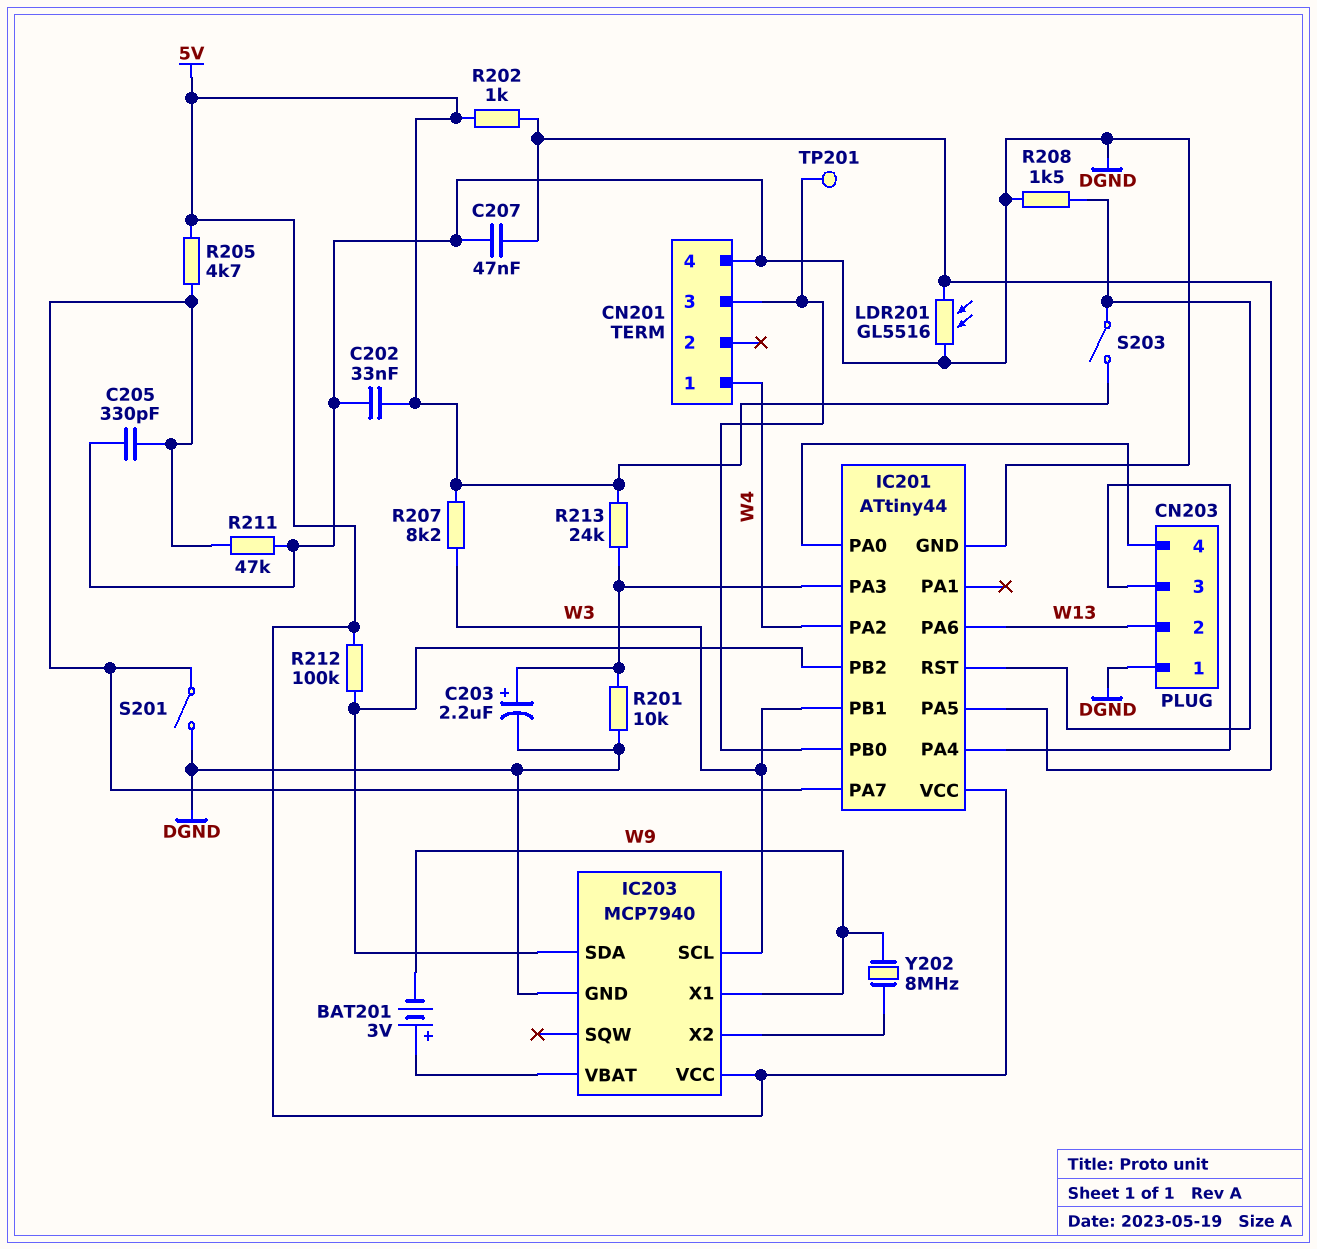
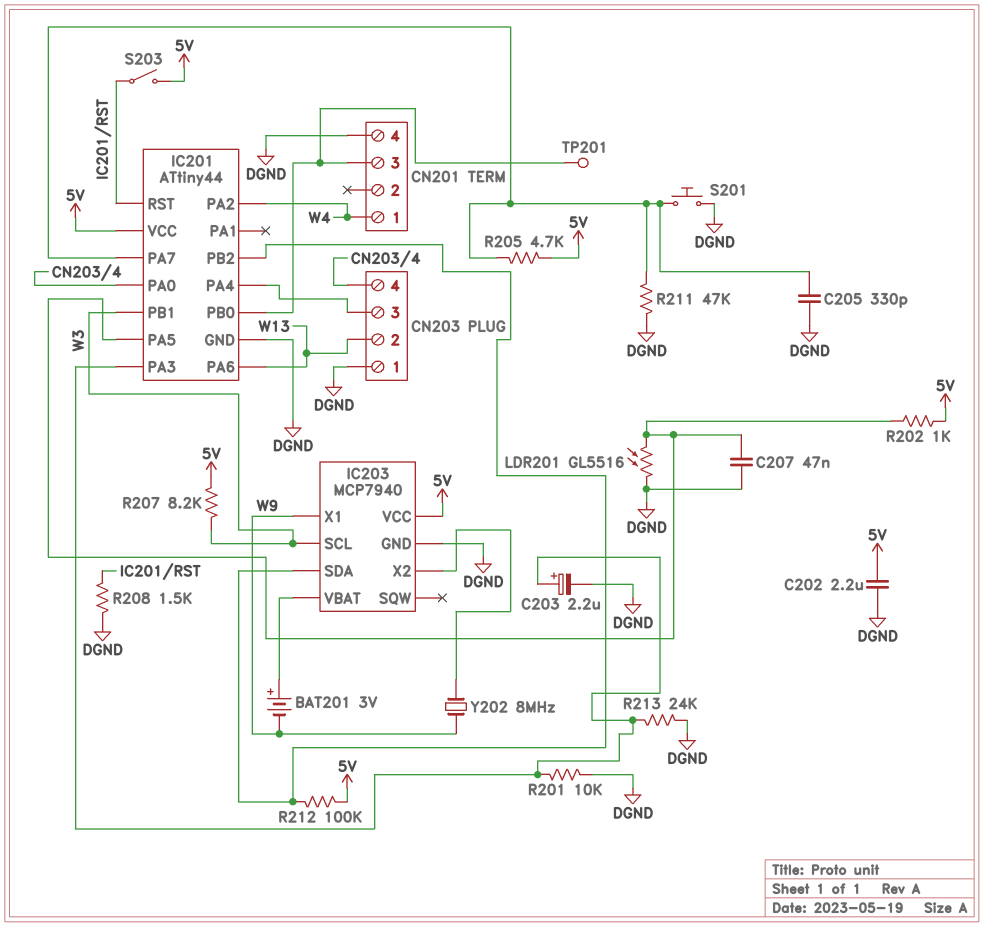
C202: 33nF (5V, DGND) -> 2.2uF (5V, DGND)
R213: 24k (5V, IC201/PA3) -> 24k (DGND, IC201/PA3)
S201: switch (DGND, IC201/PA7) -> button (DGND, IC201/PA7)

